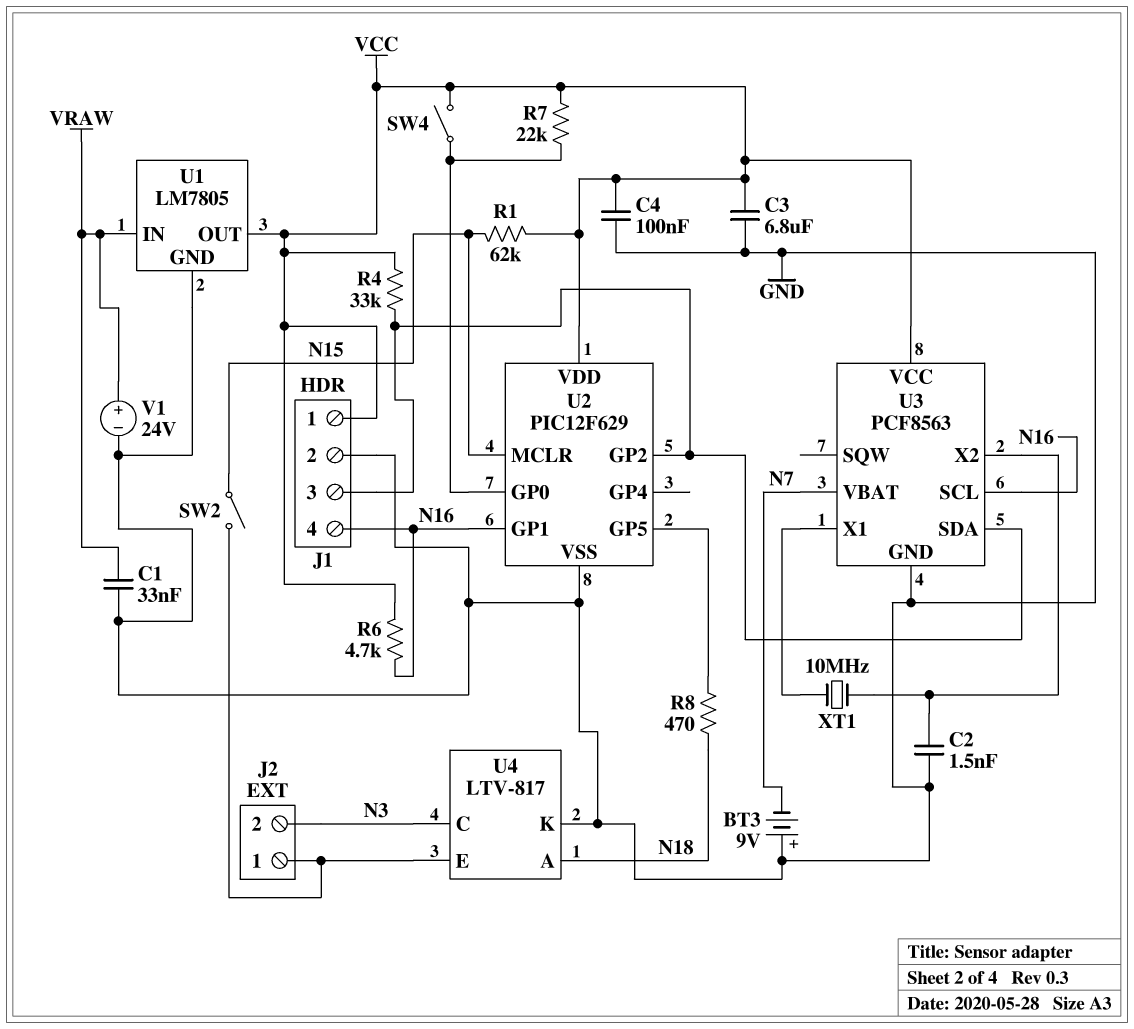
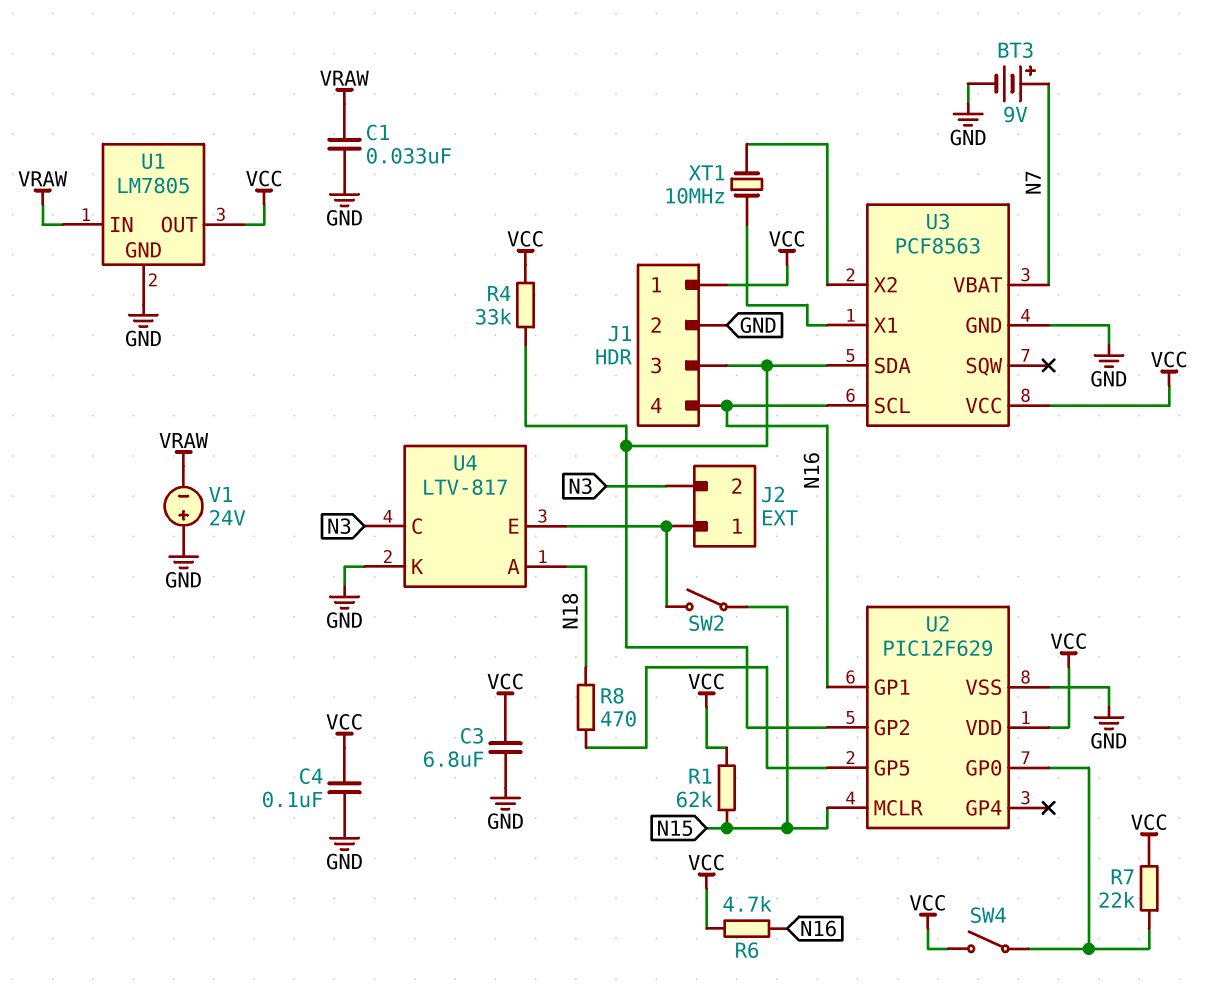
BT3: 9V (plus GND, minus N7) -> 9V (plus N7, minus GND)
C2: 1.5nF (GND, U3/X2) -> none
V1: 24V (plus VRAW, minus GND) -> 24V (plus GND, minus VRAW)

